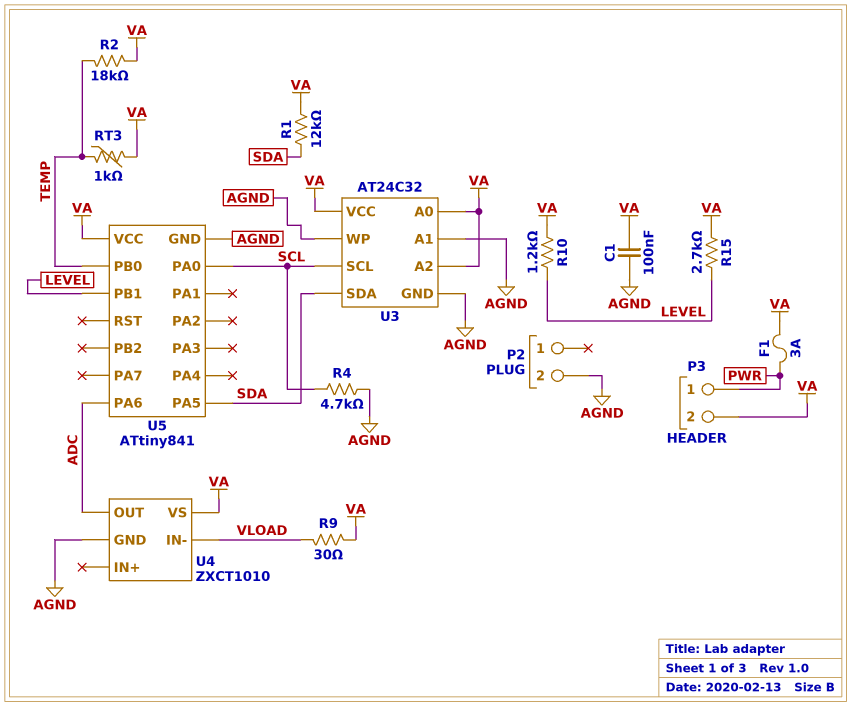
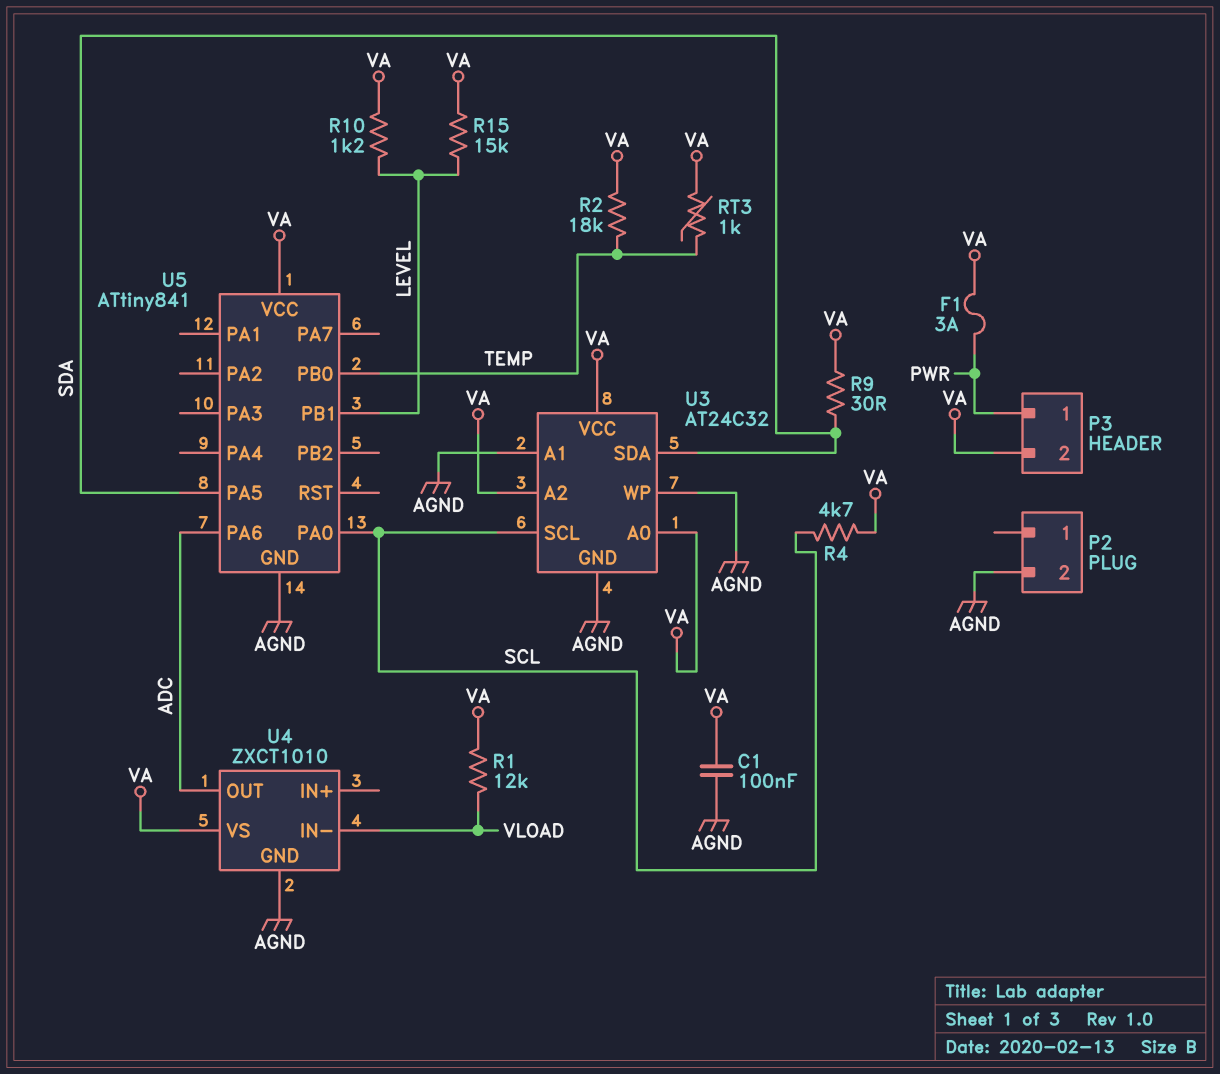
R1: 12k (SDA, VA) -> 12k (VA, VLOAD)
R4: 4.7k (AGND, SCL) -> 4.7k (SCL, VA)
R9: 30 (VA, VLOAD) -> 30 (SDA, VA)
R15: 2.7k (LEVEL, VA) -> 15k (LEVEL, VA)

